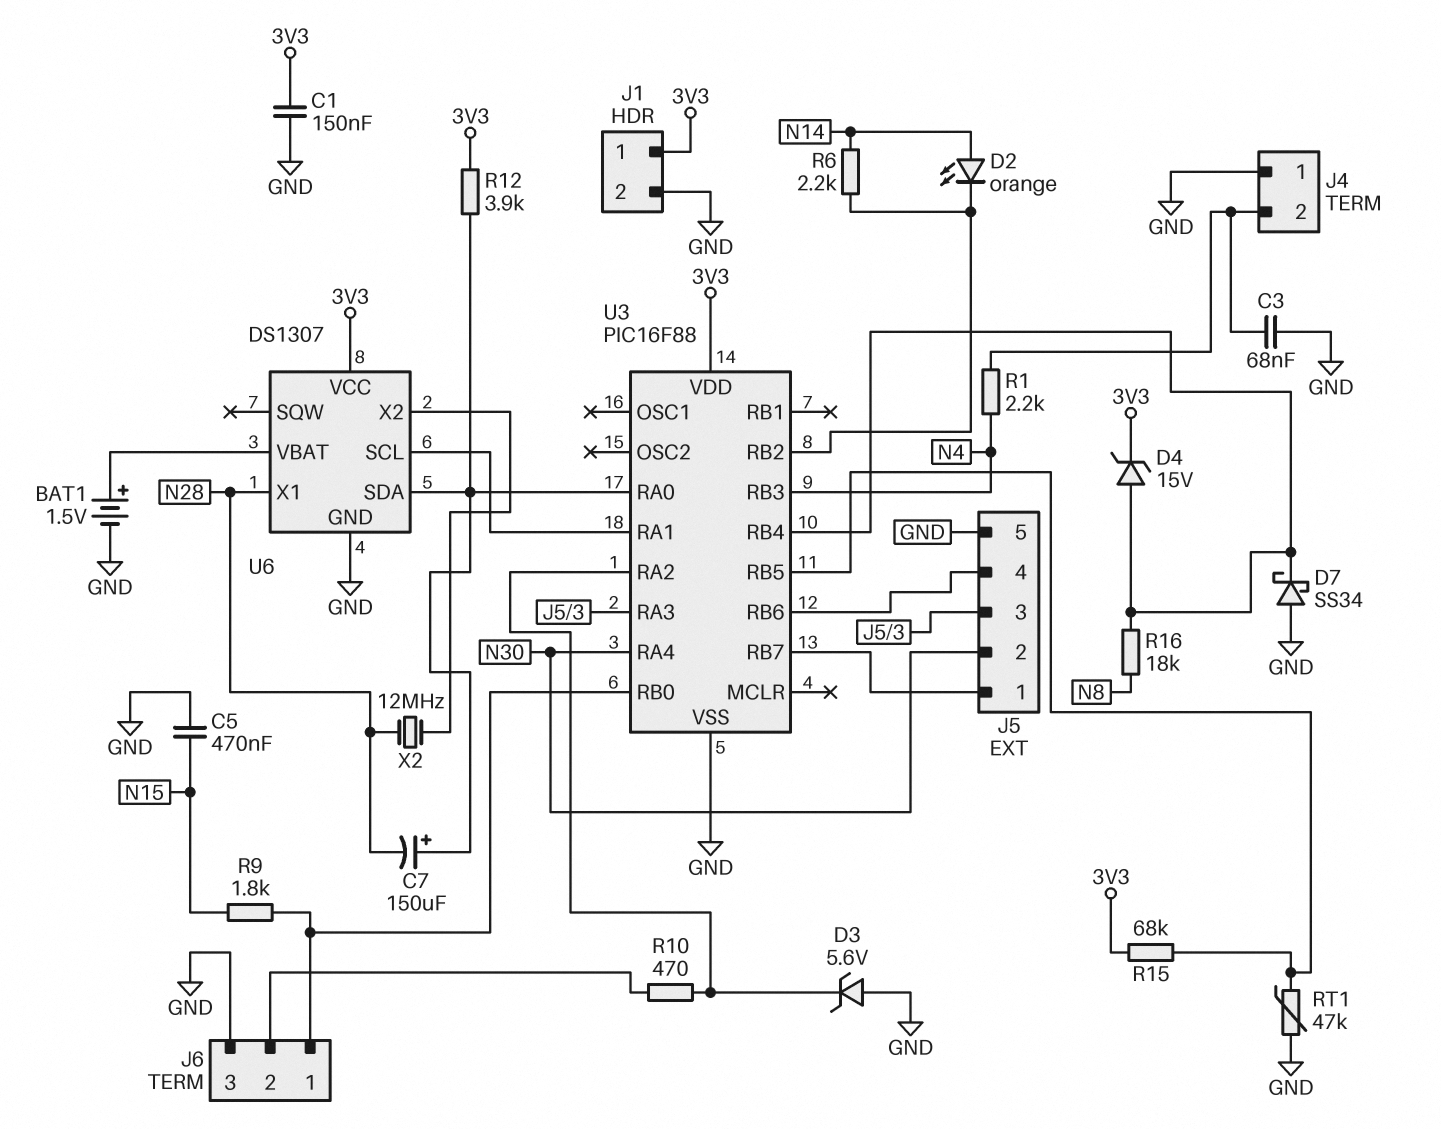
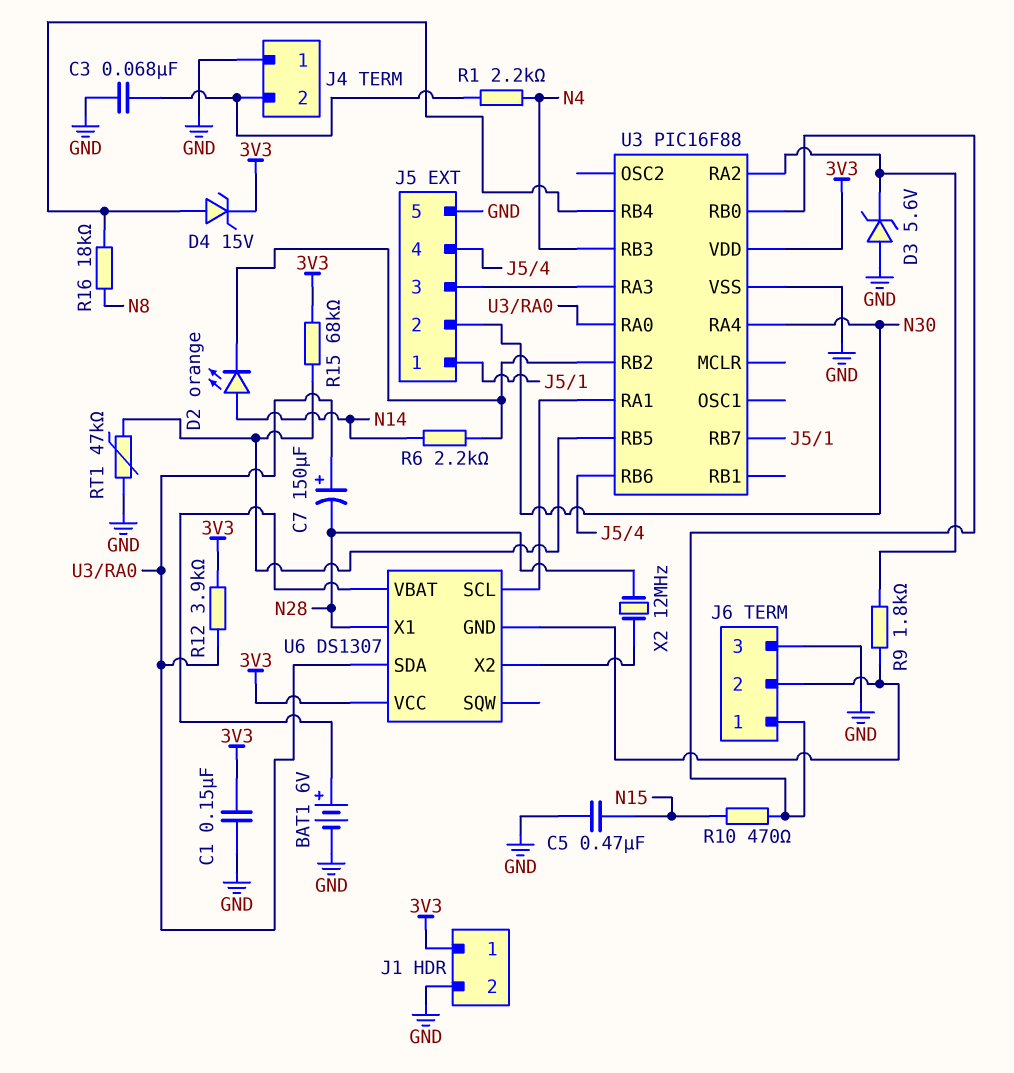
BAT1: 1.5V (plus U6/VBAT, minus GND) -> 6V (plus U6/VBAT, minus GND)
D7: schottky SS34 (A GND, K U3/RB4) -> none
R9: 1.8k (J6/1, N15) -> 1.8k (J6/2, U3/RA2)
R10: 470 (J6/2, U3/RA2) -> 470 (J6/1, N15)
U6 pin GND: GND -> J6/2

